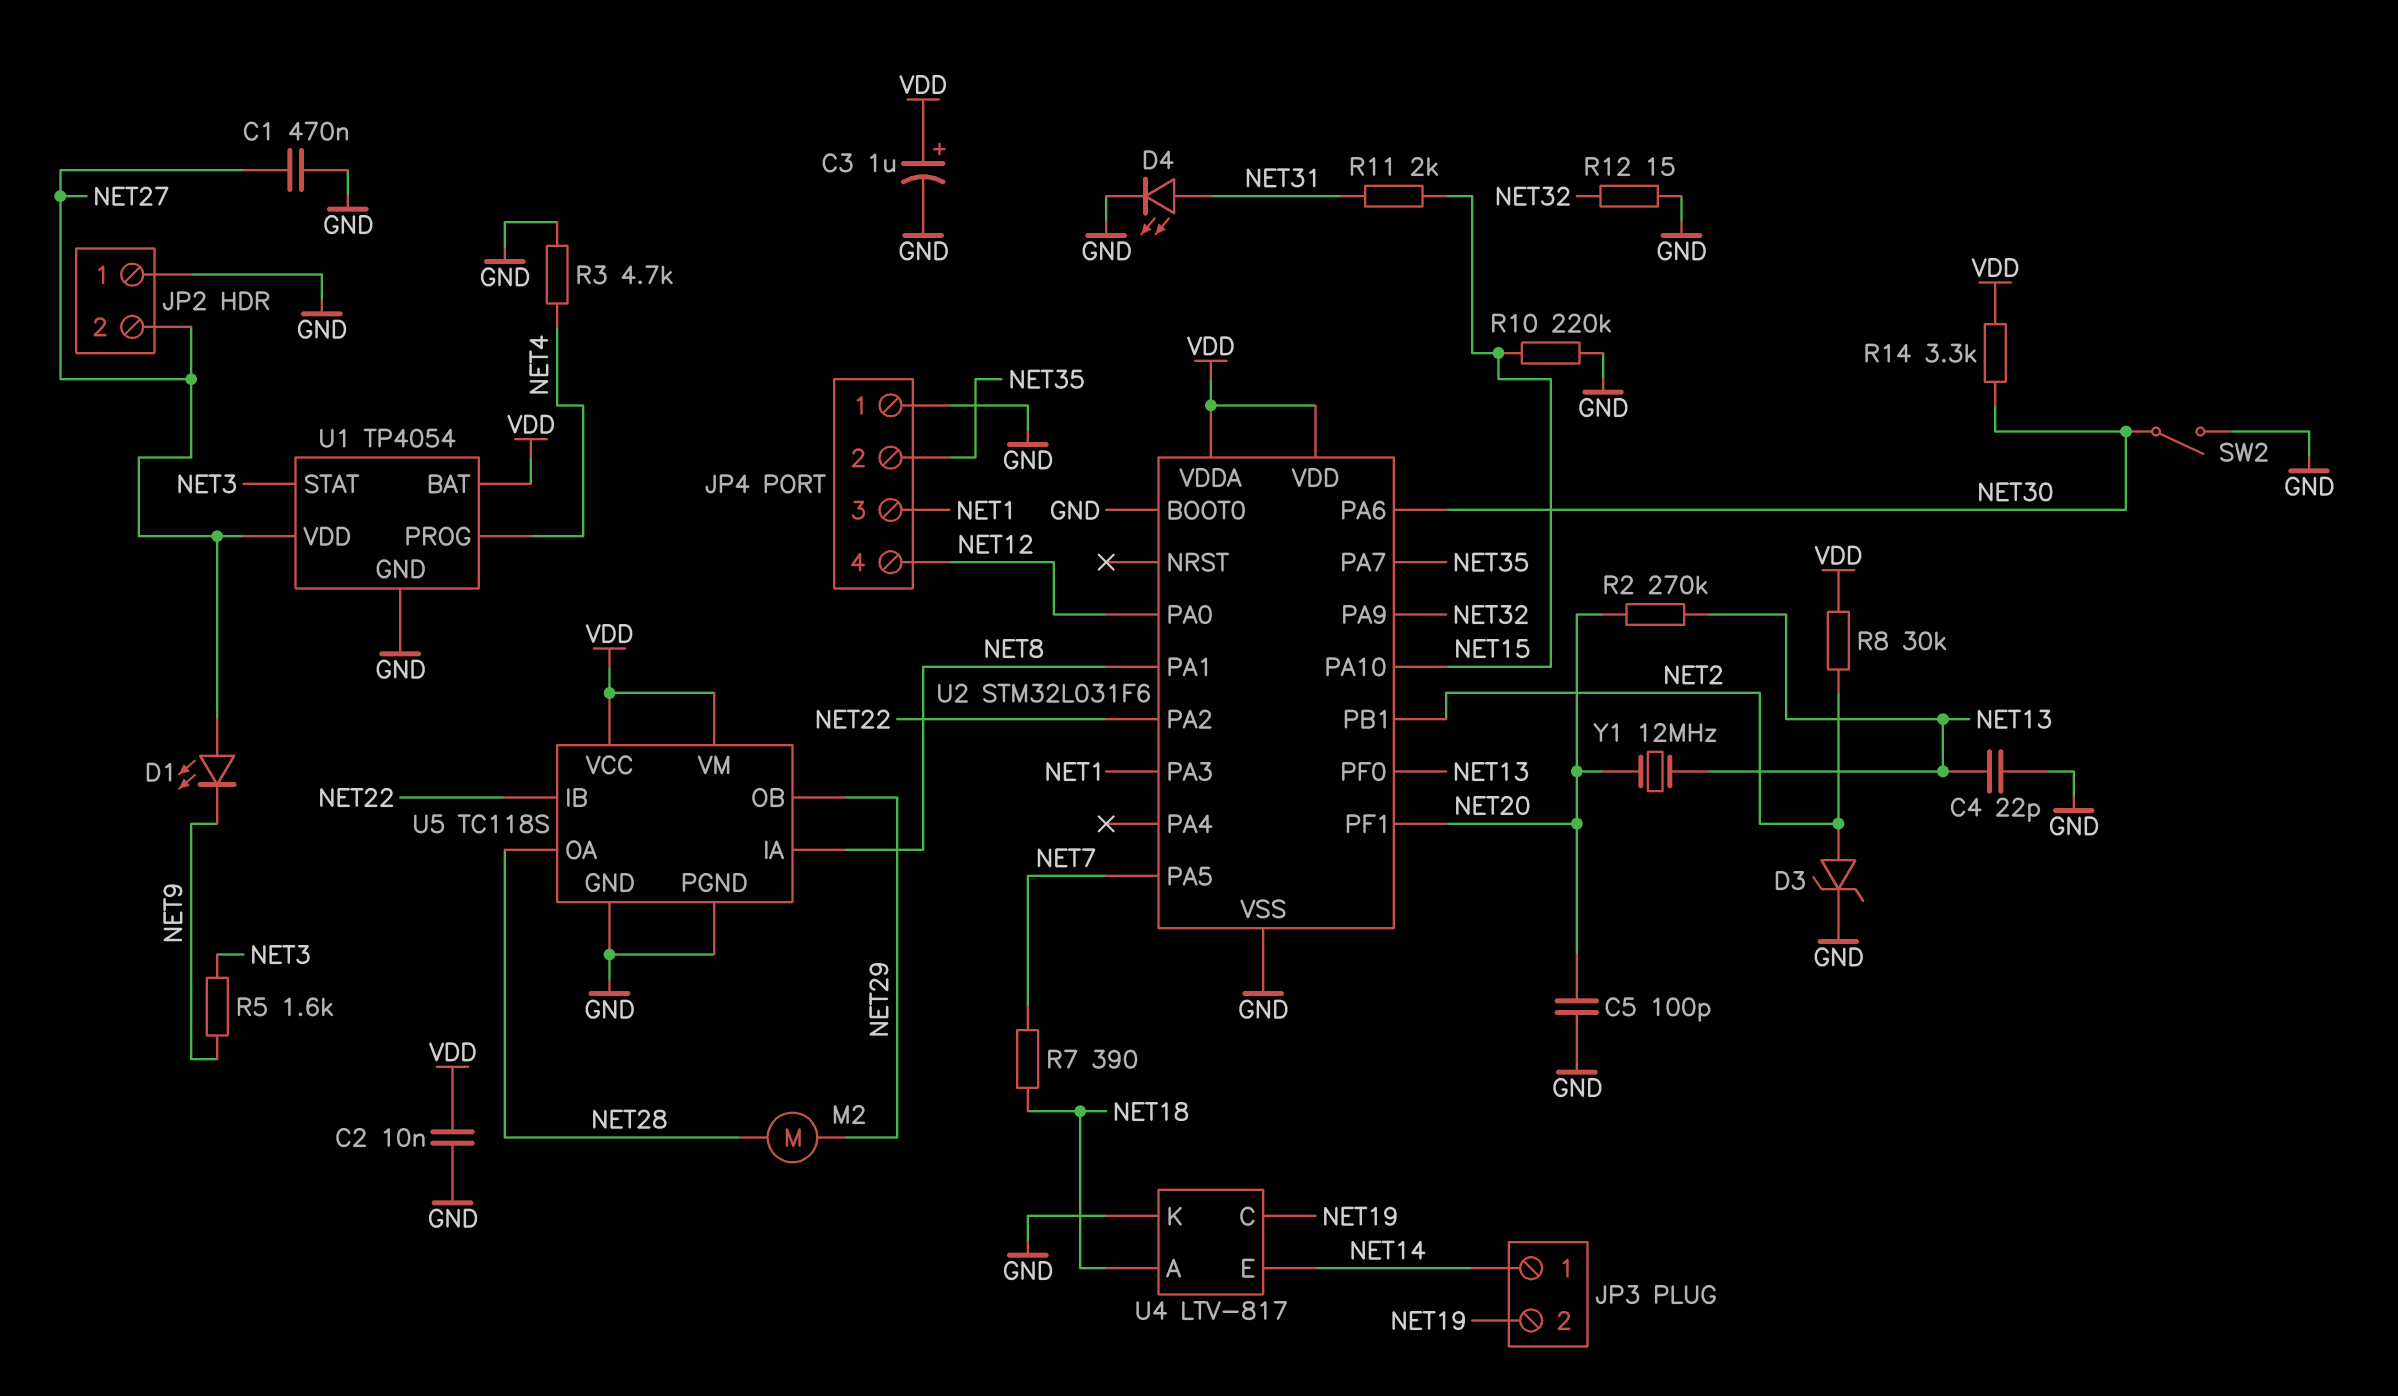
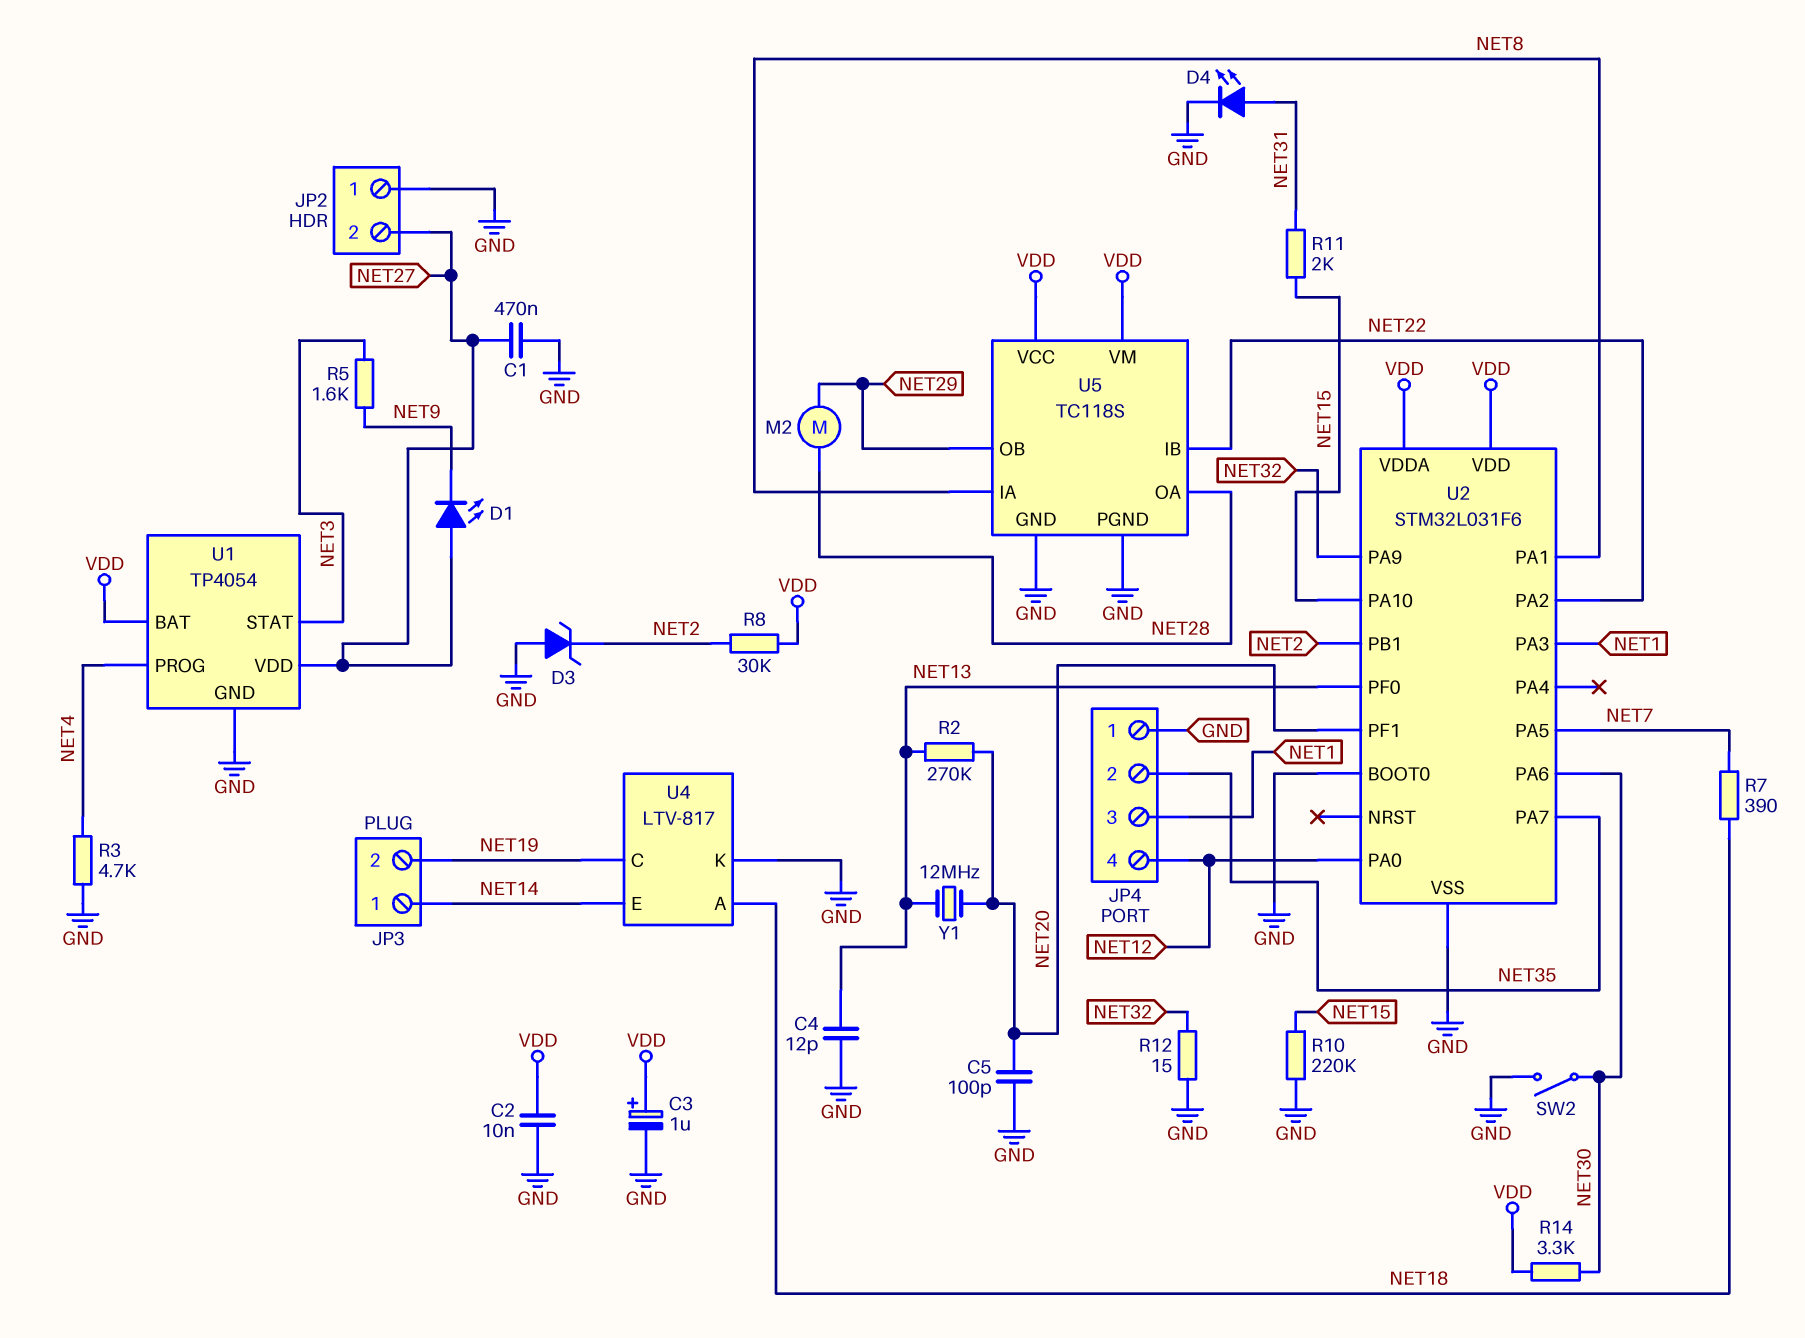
C4: 22pF (GND, NET13) -> 12pF (GND, NET13)
D3: zener (A NET2, K GND) -> zener (A GND, K NET2)

